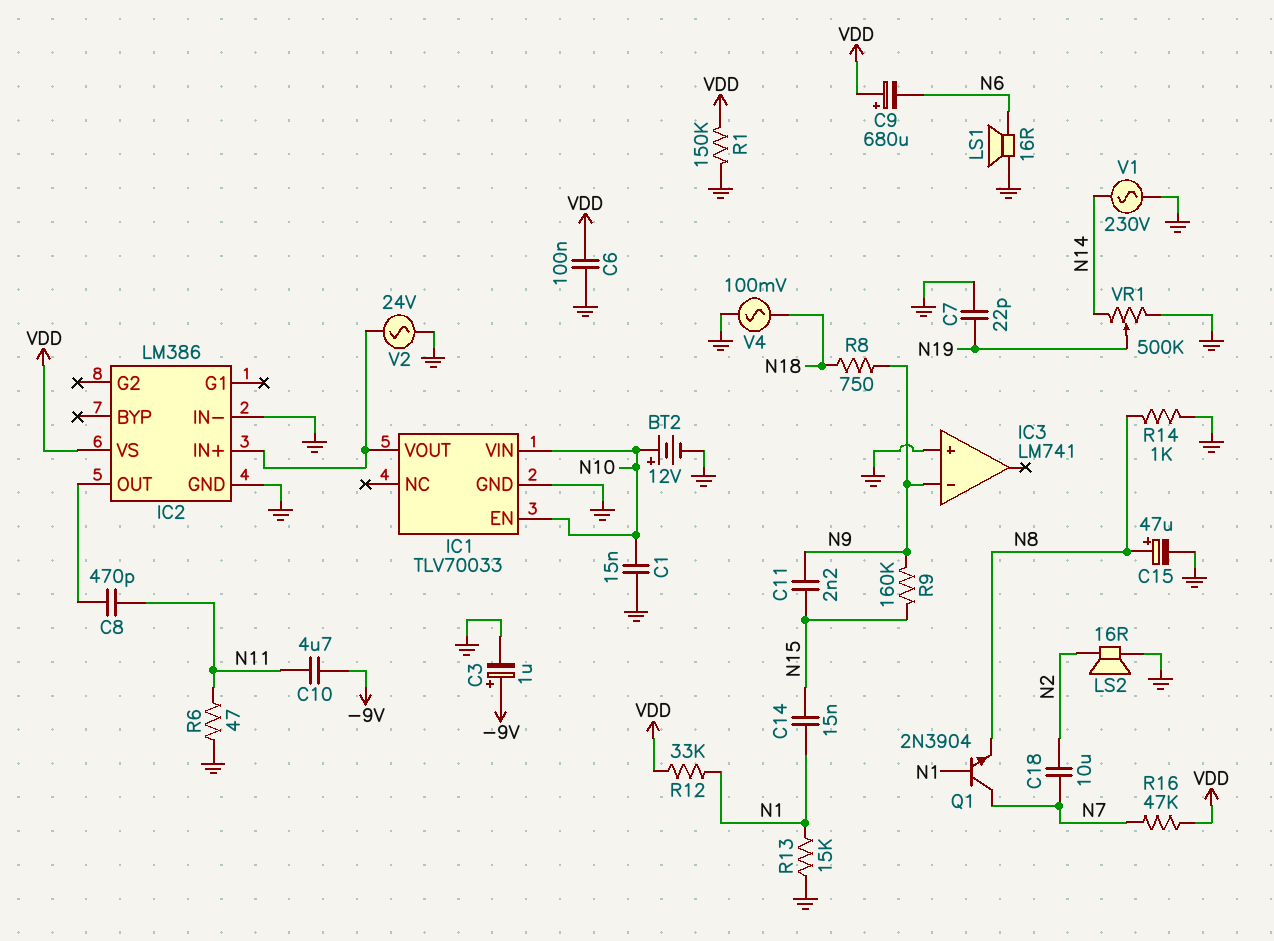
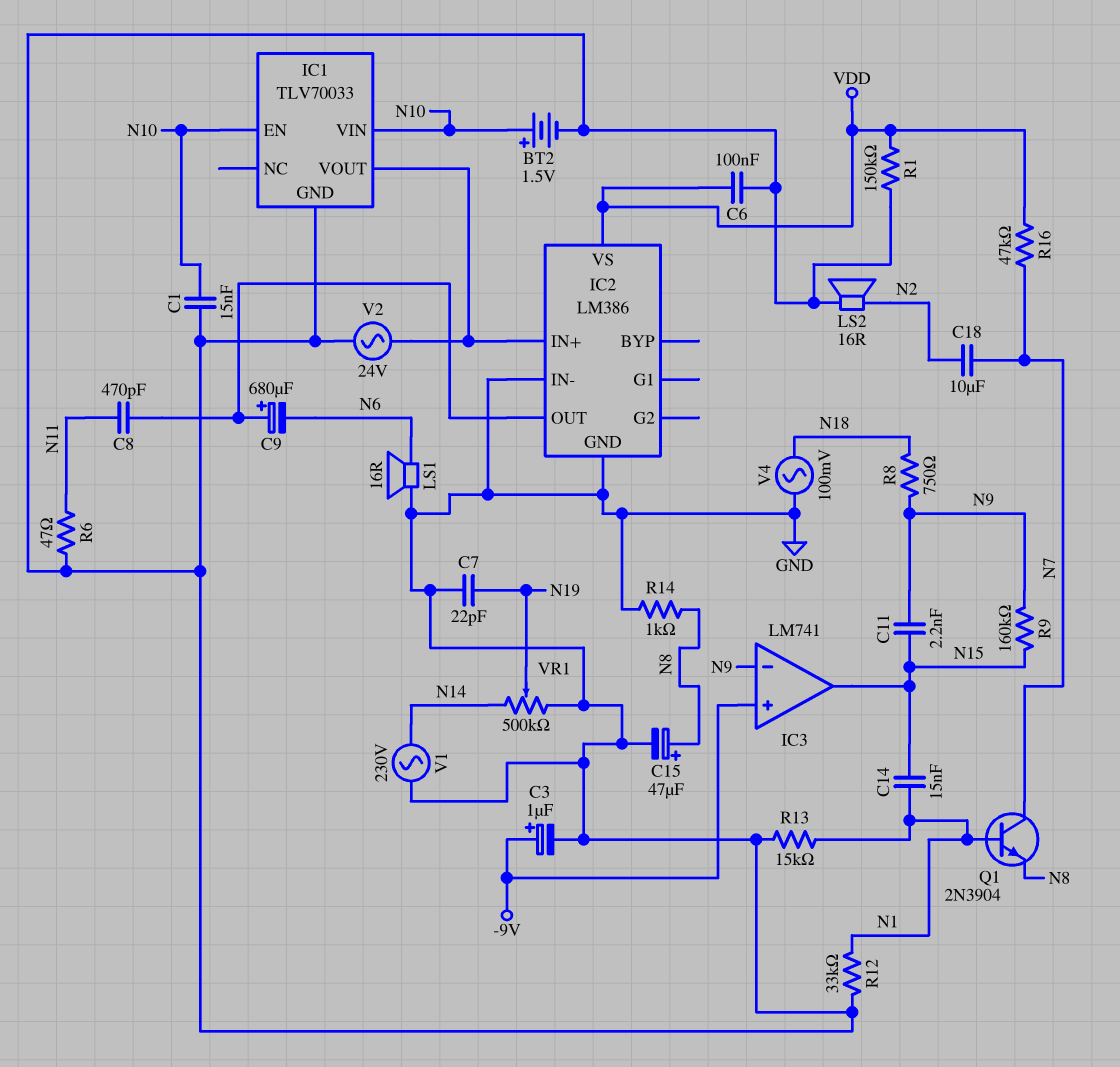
BT2: 12V (plus N10, minus GND) -> 1.5V (plus N10, minus GND)
C9: 680uF (plus VDD, minus N6) -> 680uF (plus IC2/OUT, minus N6)
C10: 4.7uF (-9V, N11) -> none
IC3 pin in+: GND -> -9V
IC3 pin out: none -> N15
R12: 33k (N1, VDD) -> 33k (GND, N1)

